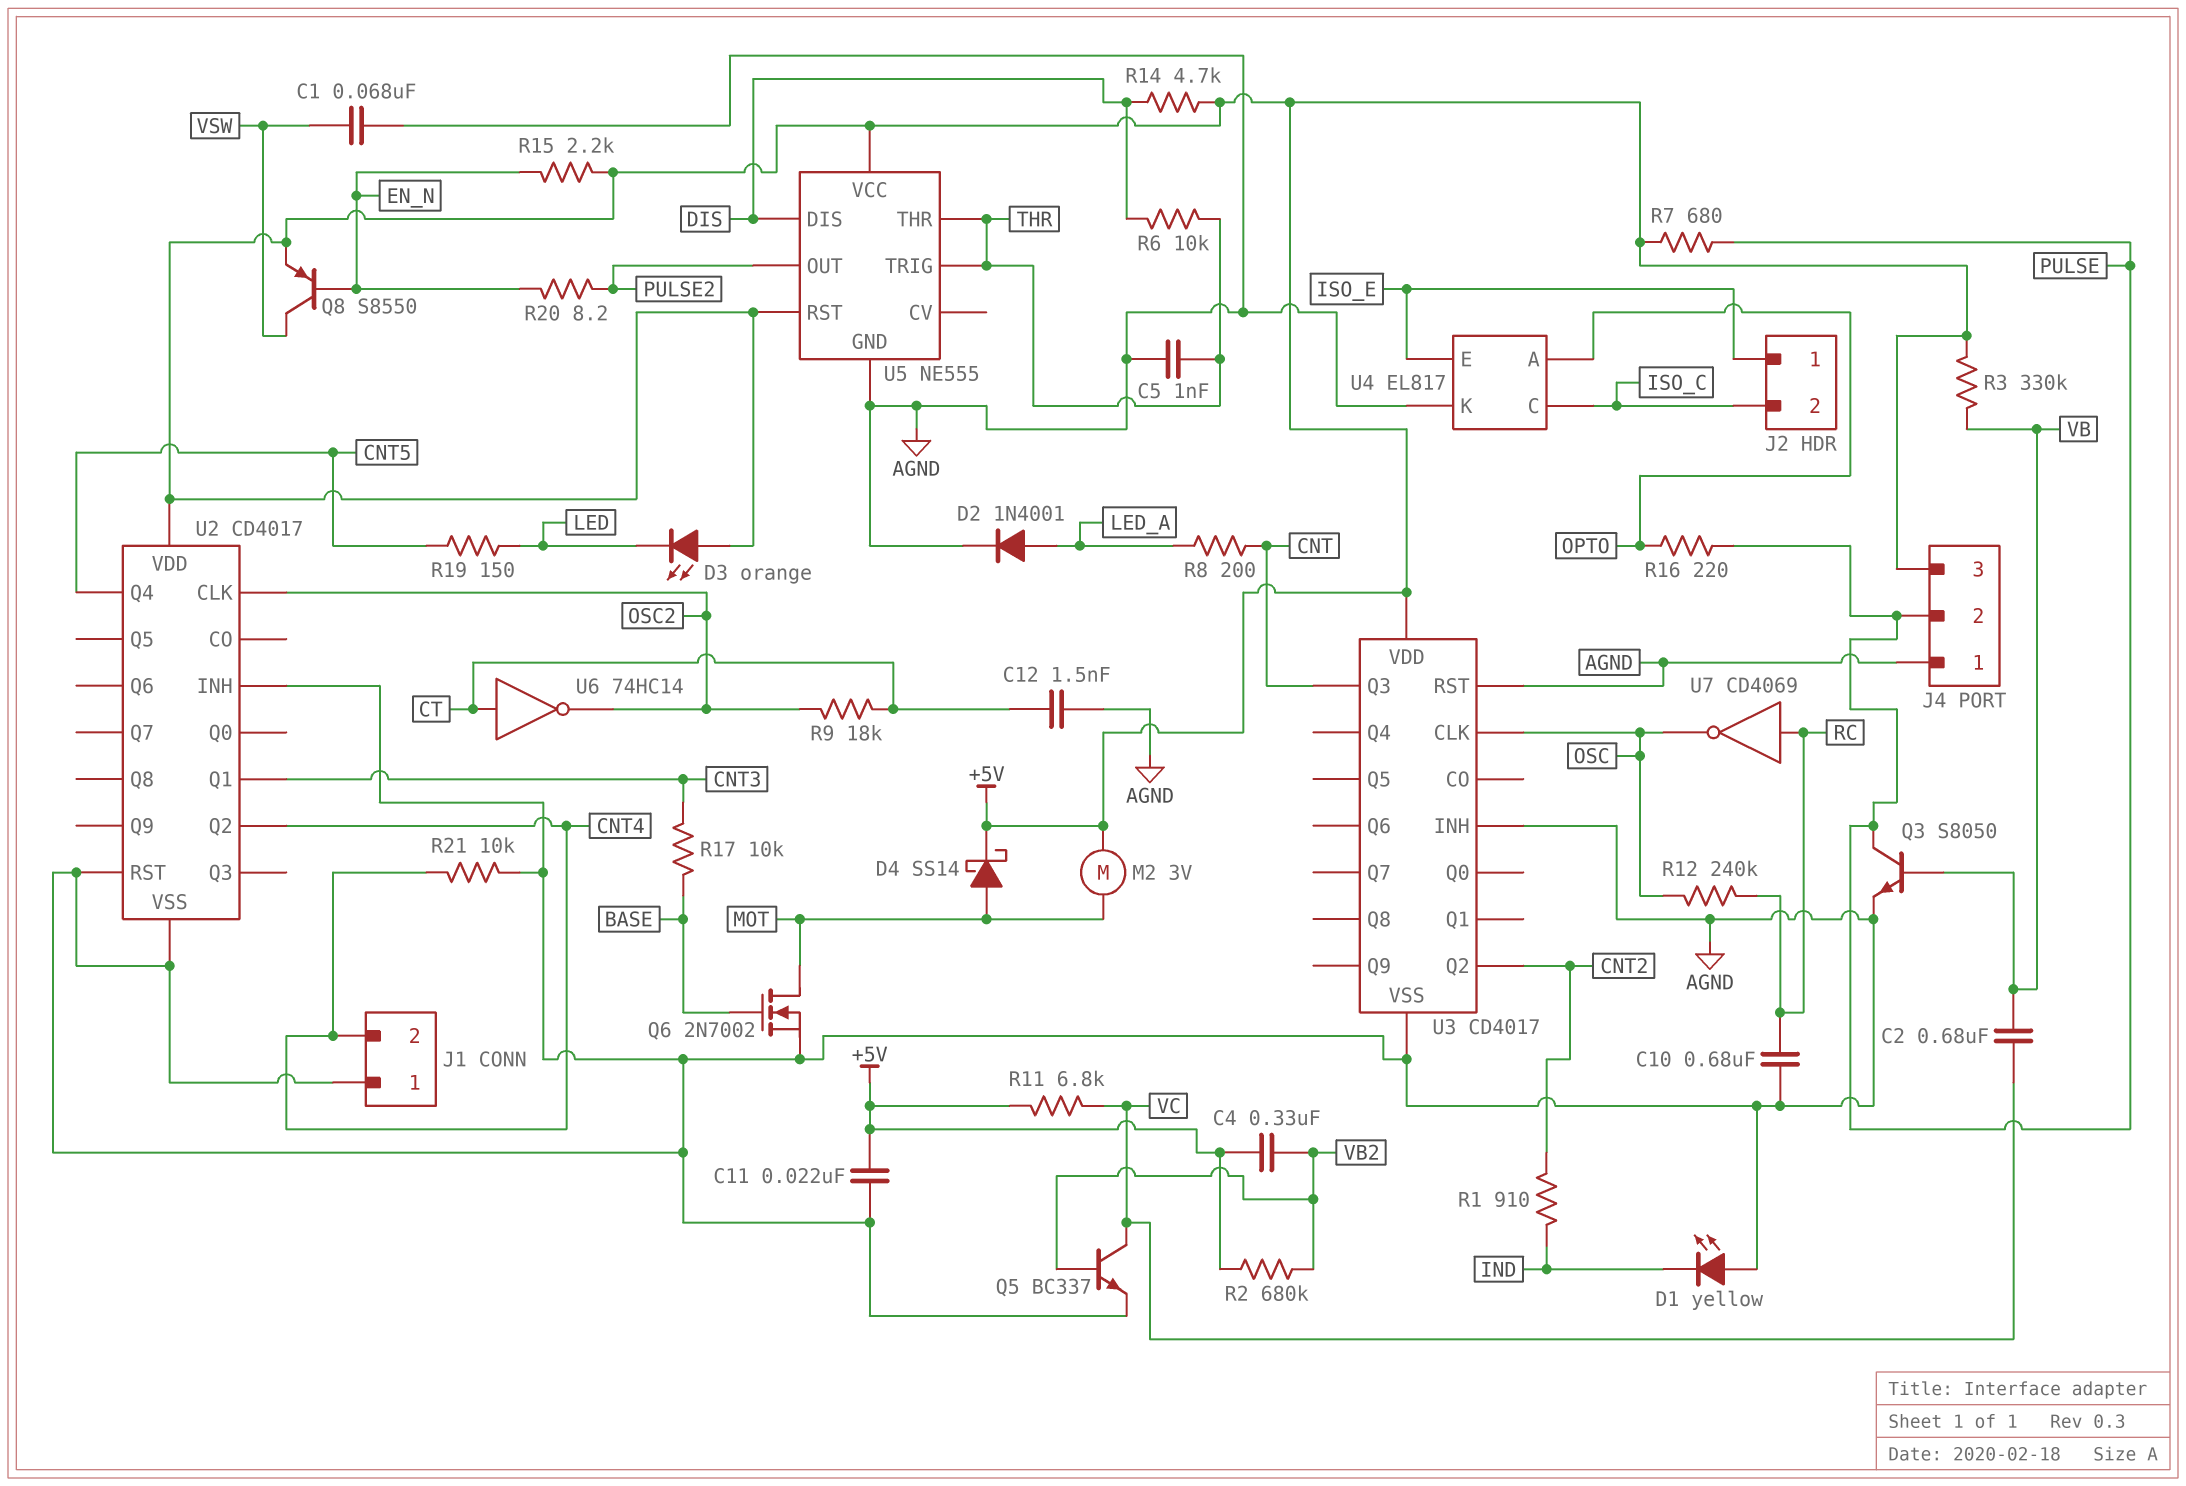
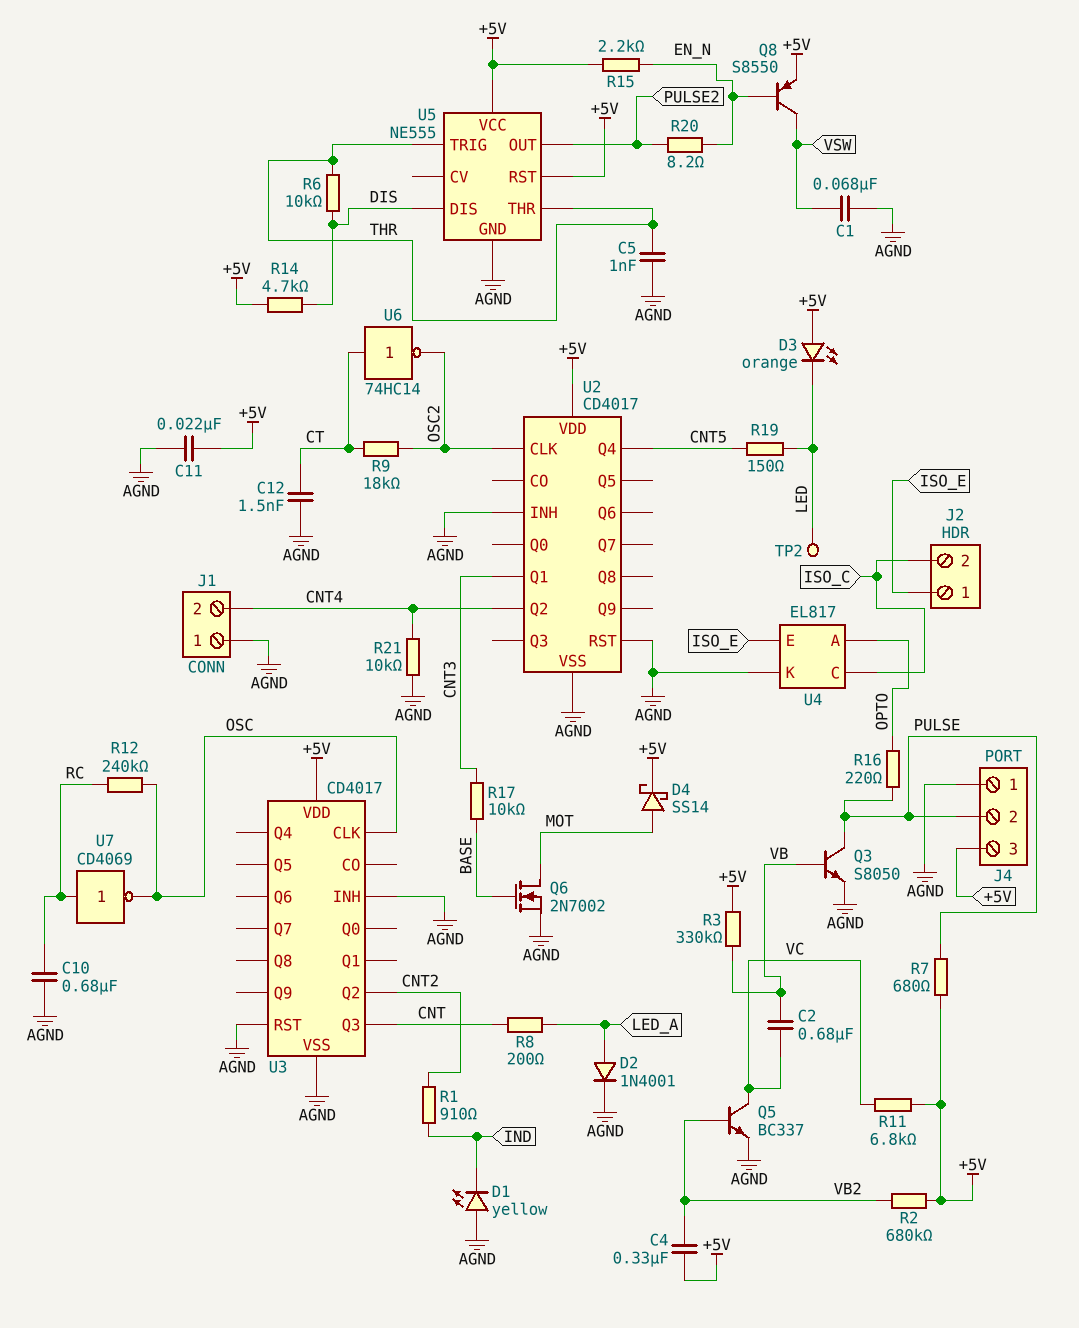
M2: motor 3V (+5V, MOT) -> none
TP2: none -> test point (LED)

